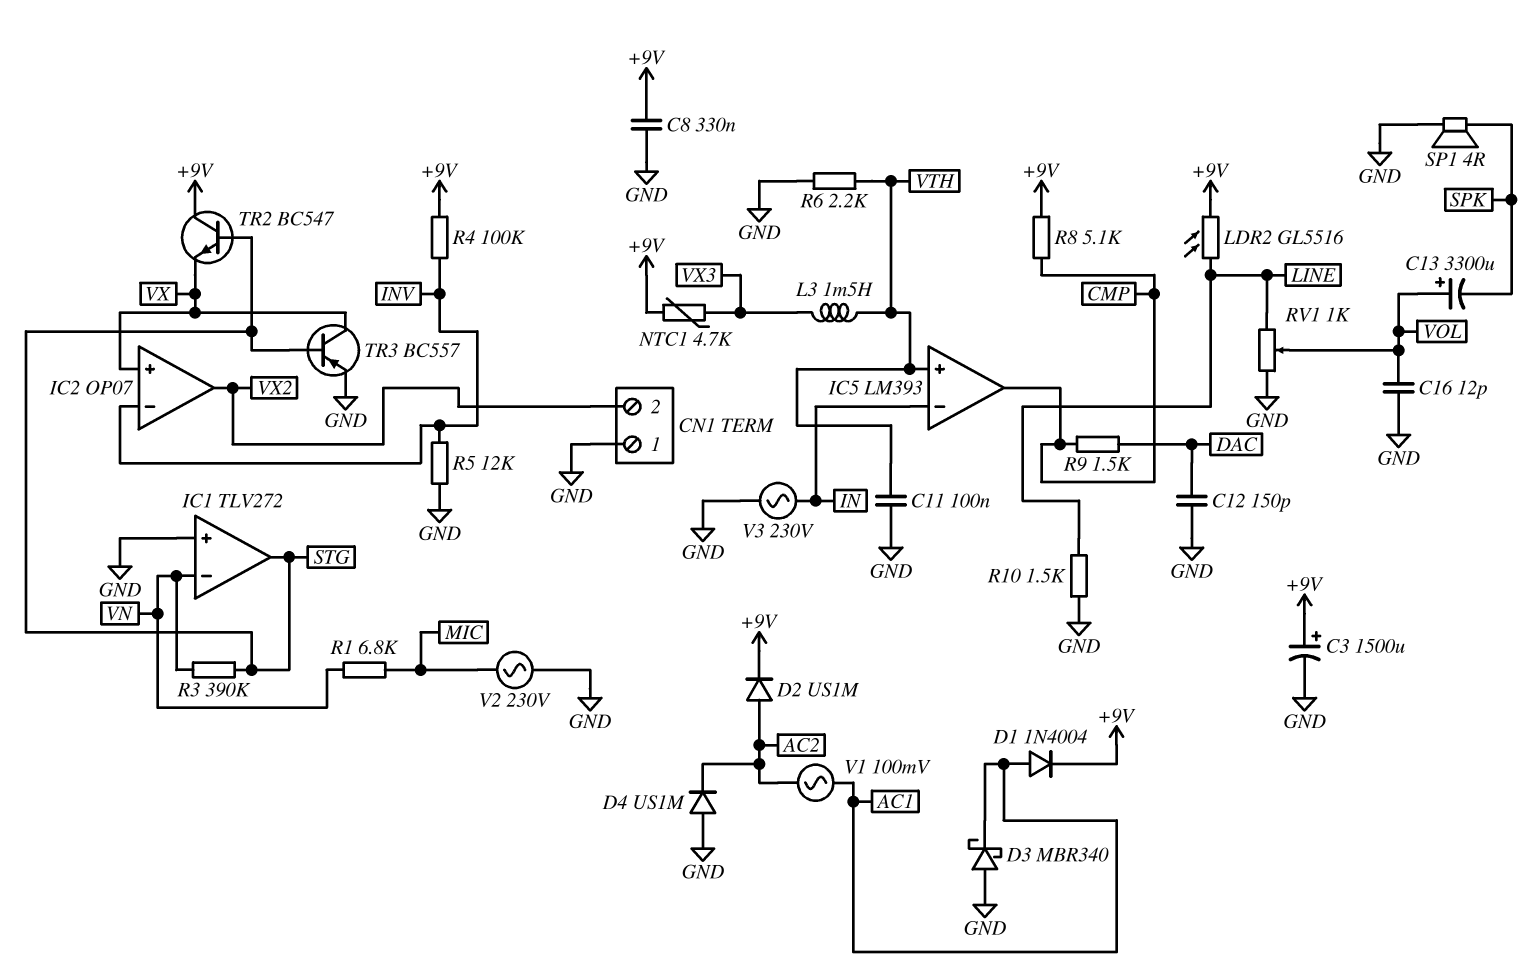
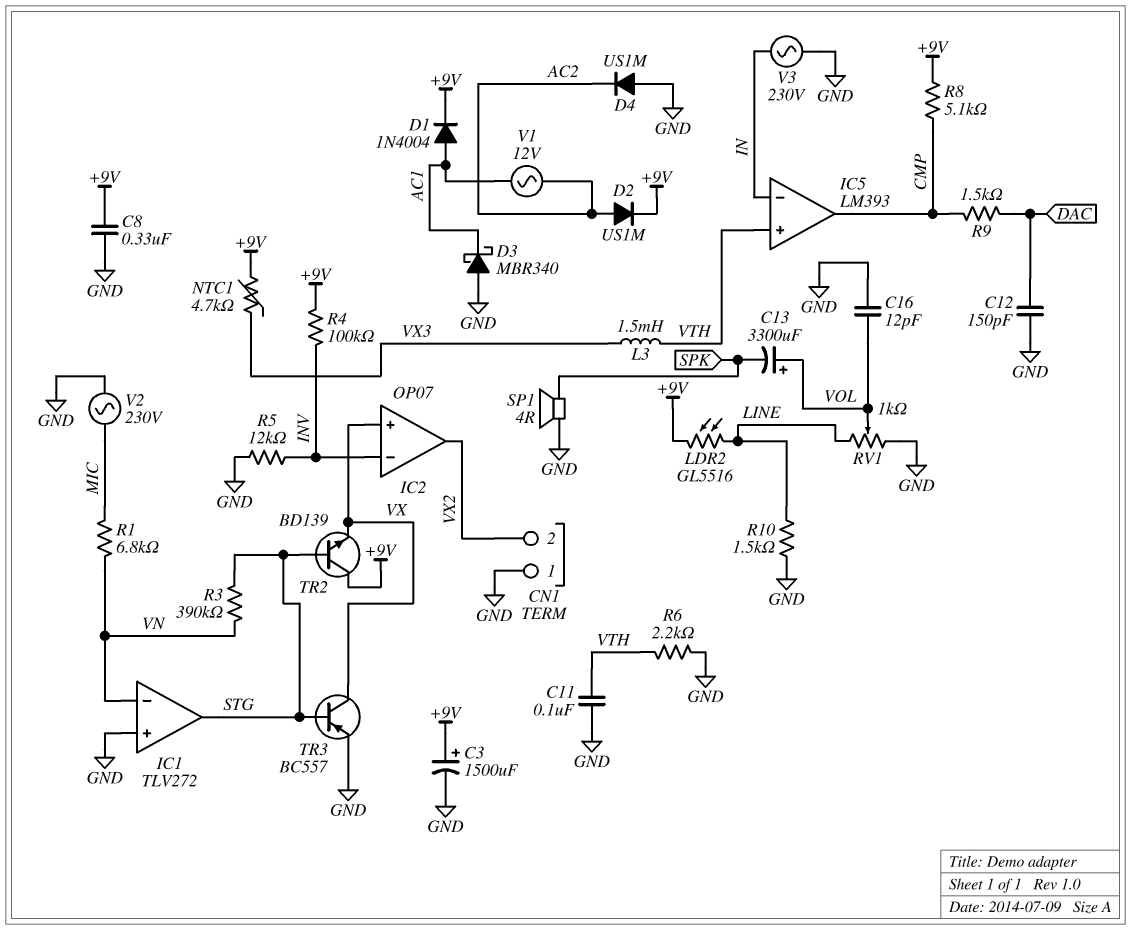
TR2: NPN BC547 (B STG, C +9V, E VX) -> NPN BD139 (B STG, C +9V, E VX)
V1: AC 100mV (AC1, AC2) -> AC 12V (AC1, AC2)

